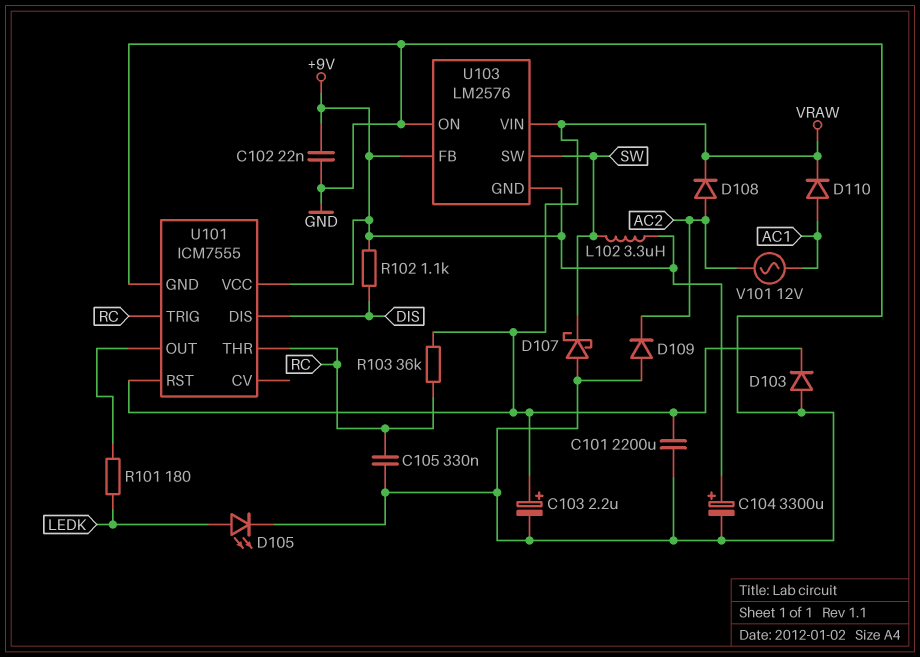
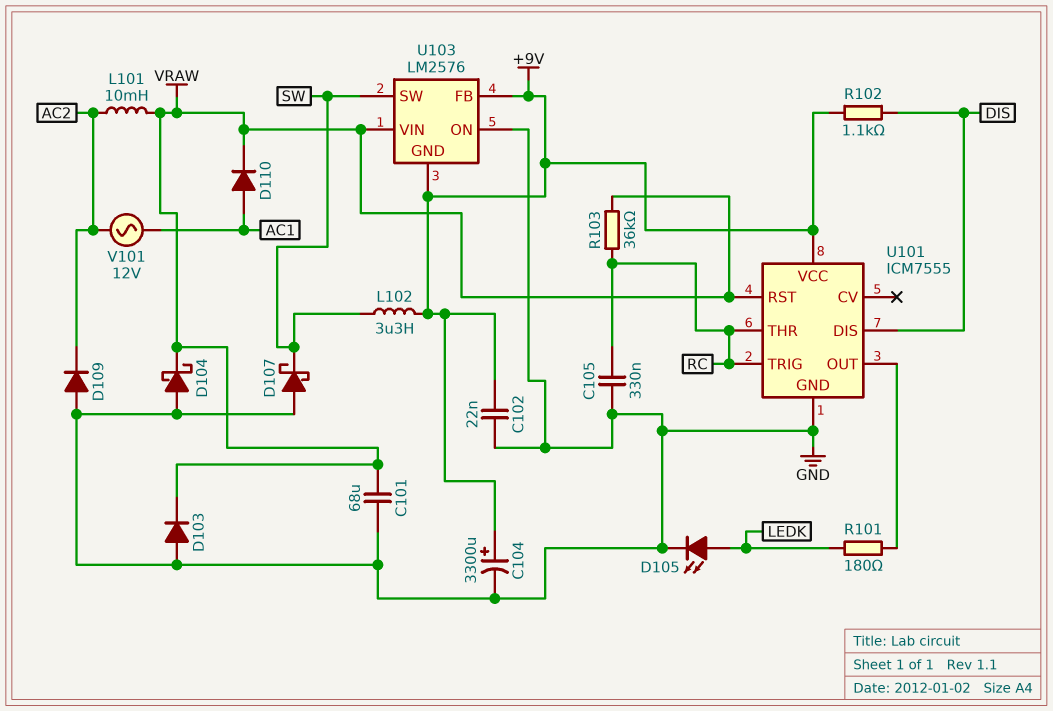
C101: 2200uF (GND, VRAW) -> 68uF (GND, VRAW)
C103: 2.2uF (plus VRAW, minus GND) -> none
D104: none -> schottky (A GND, K VRAW)
D108: diode (A AC2, K VRAW) -> none
L101: none -> 10mH (AC2, VRAW)

